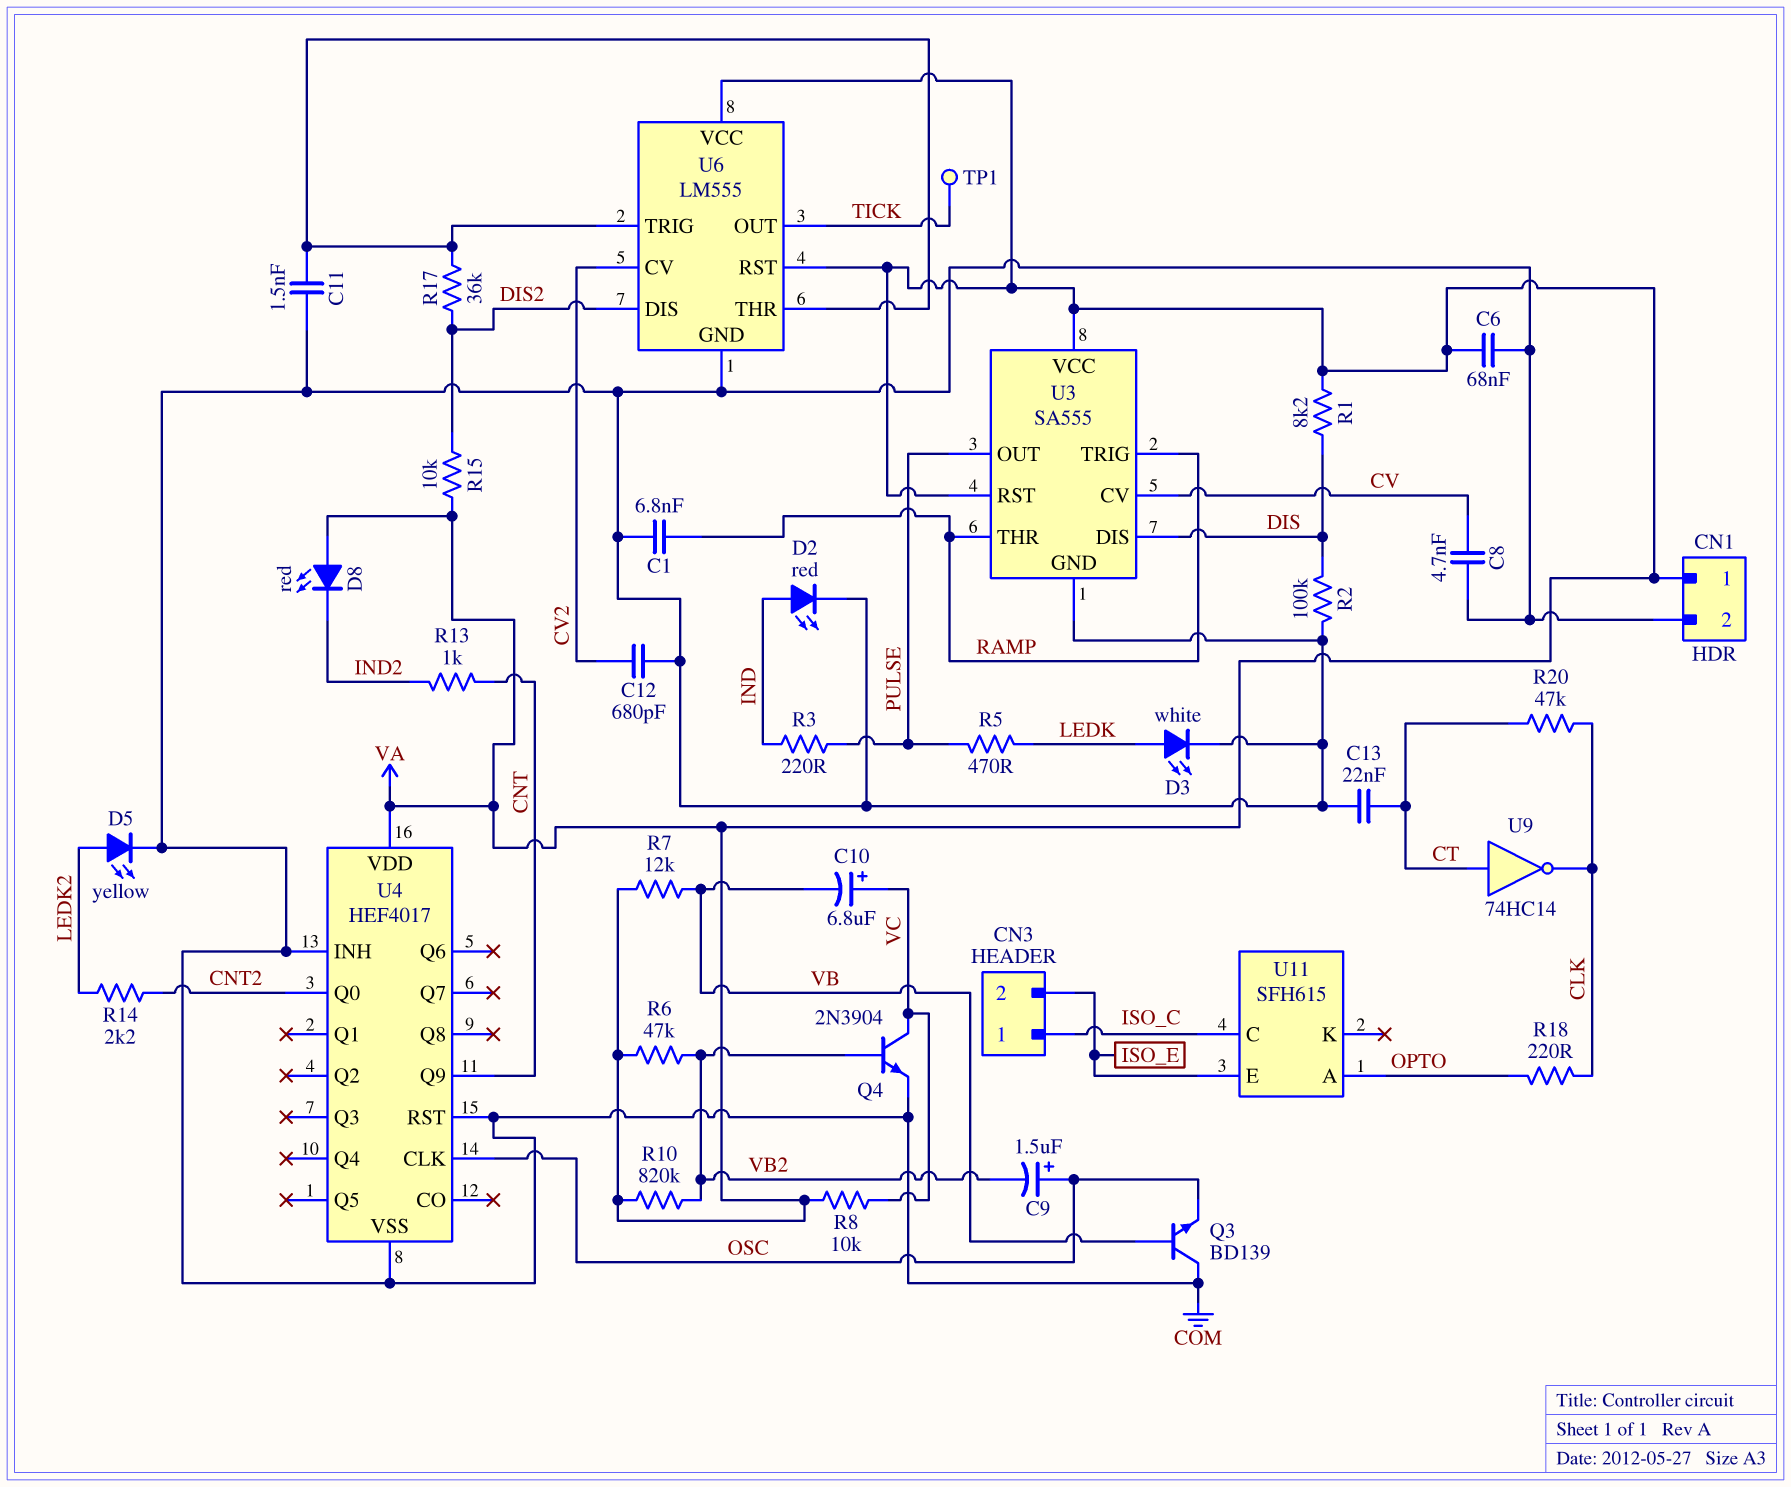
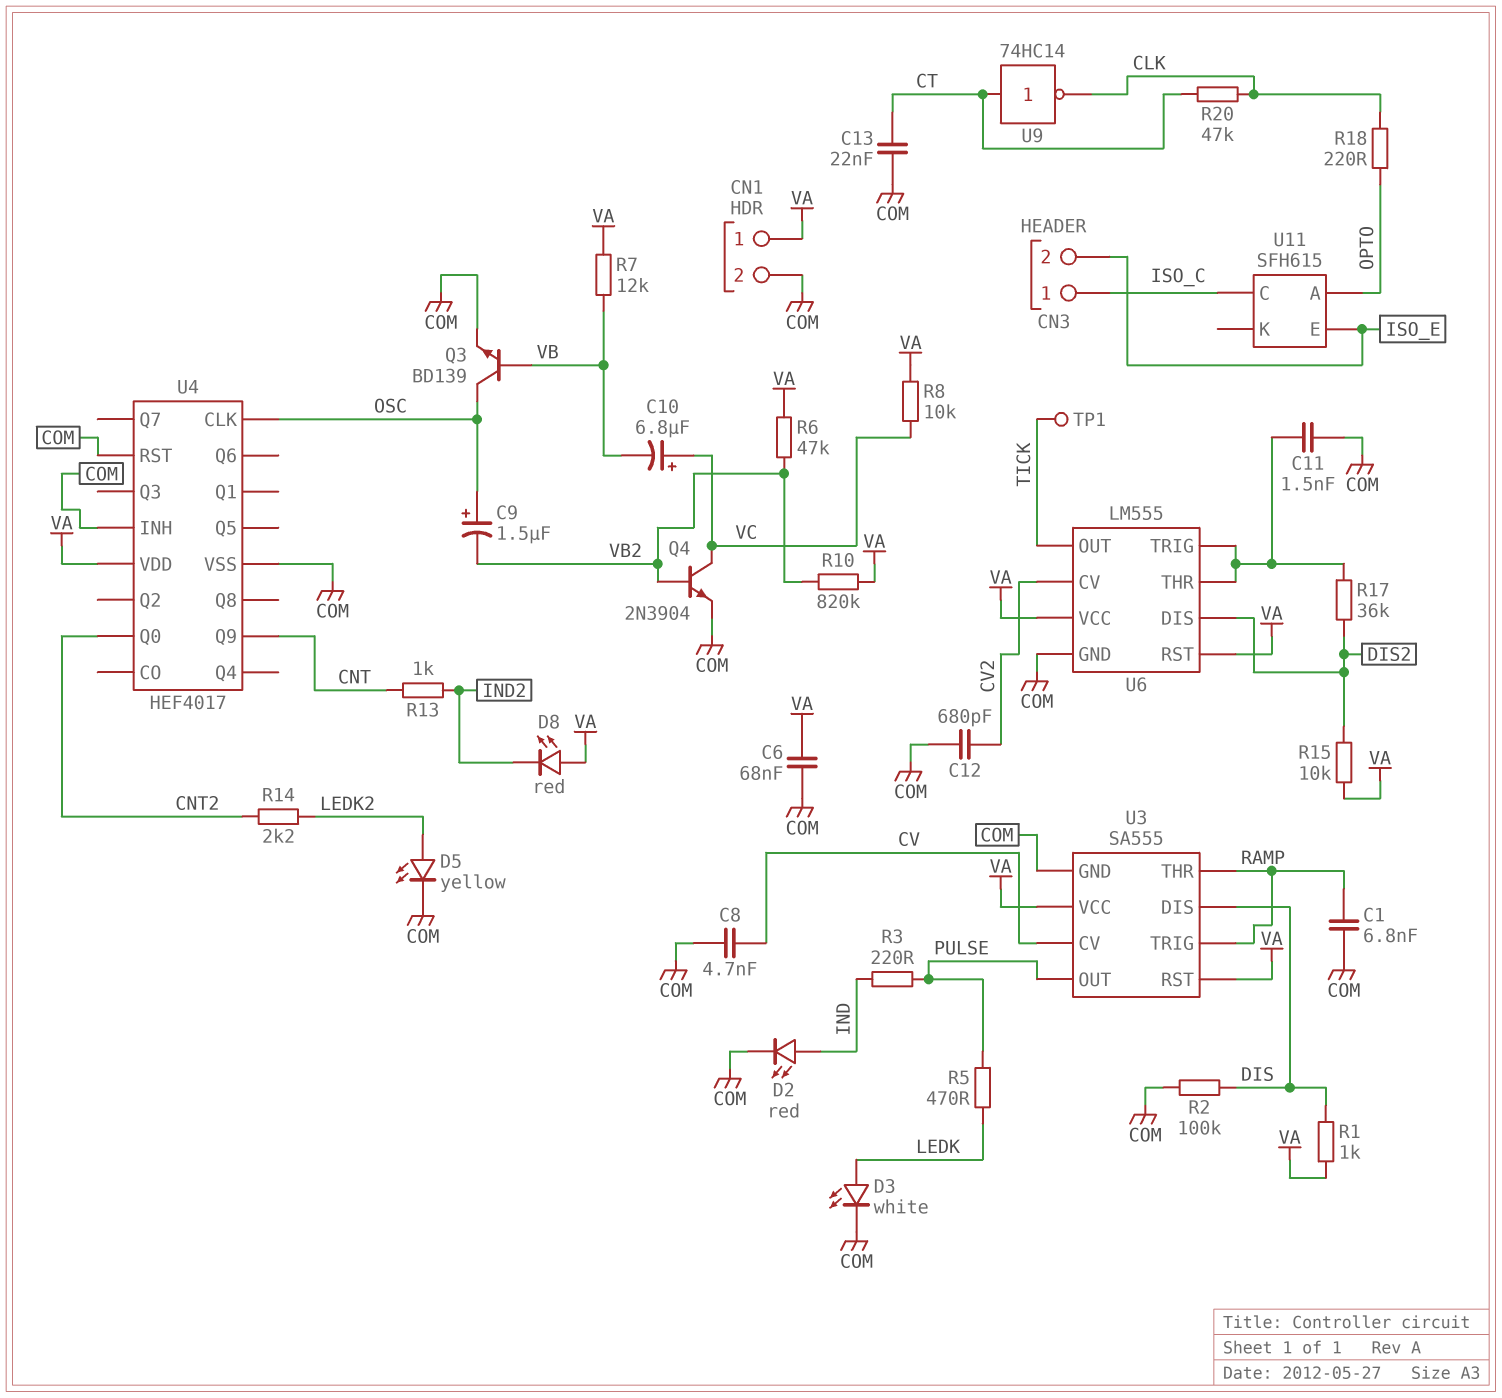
Q3: NPN BD139 (B VB, C COM, E OSC) -> NPN BD139 (B VB, C OSC, E COM)
R1: 8.2k (DIS, VA) -> 1k (DIS, VA)

